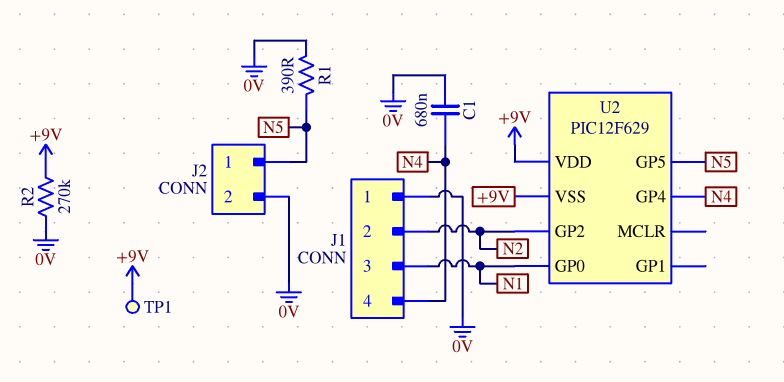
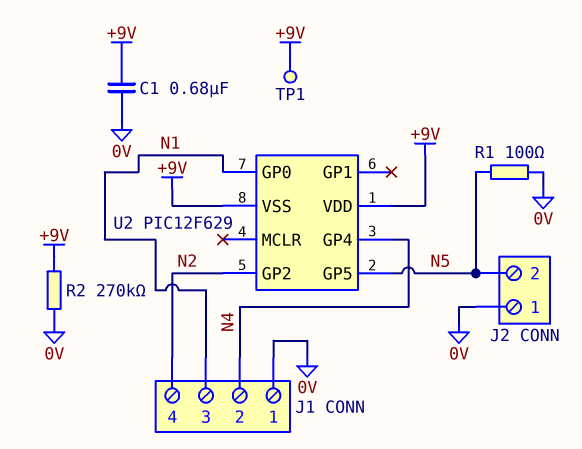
C1: 680nF (0V, N4) -> 680nF (+9V, 0V)
J1 pin 2: N2 -> N4
J1 pin 4: N4 -> N2
J2 pin 1: N5 -> 0V
J2 pin 2: 0V -> N5
R1: 390 (0V, N5) -> 100 (0V, N5)

